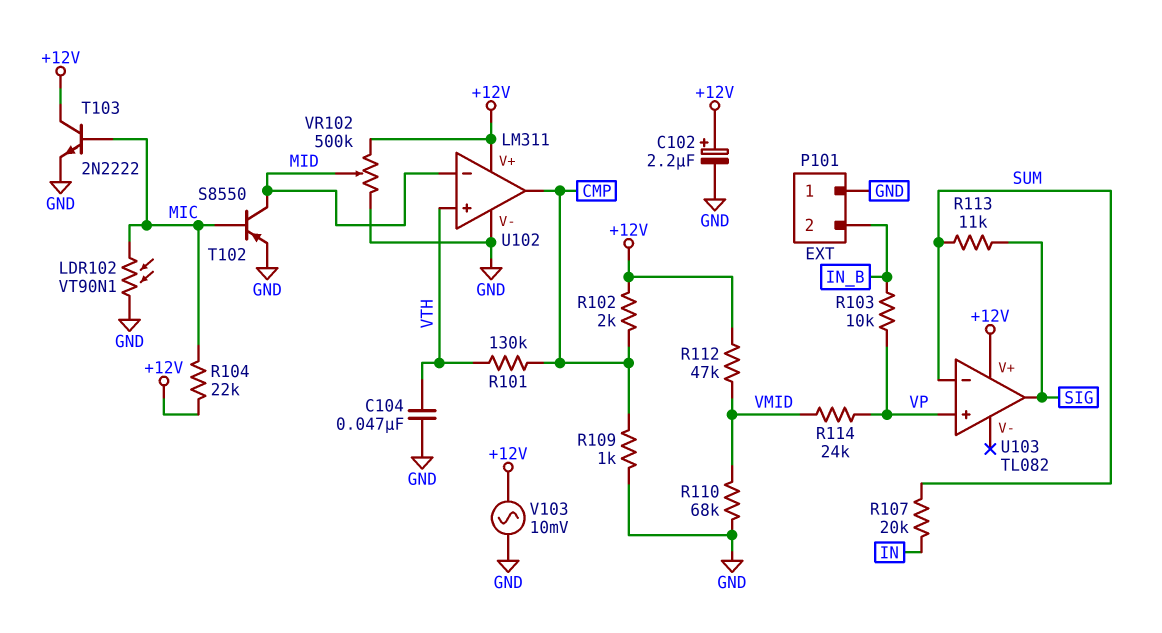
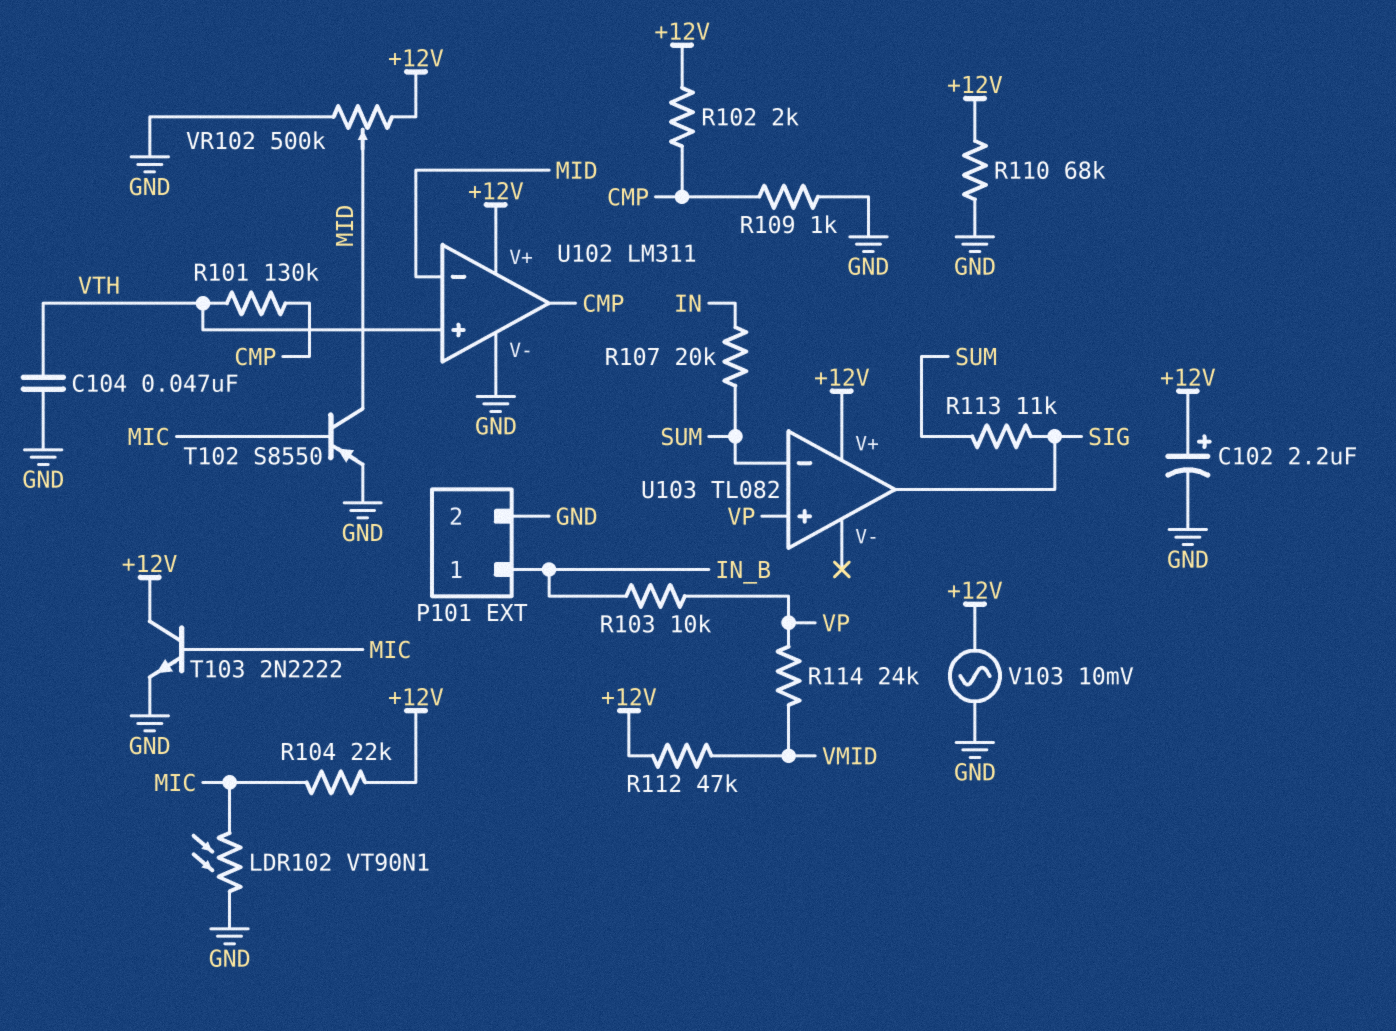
P101 pin 1: GND -> IN_B
P101 pin 2: IN_B -> GND
R110: 68k (GND, VMID) -> 68k (+12V, GND)

